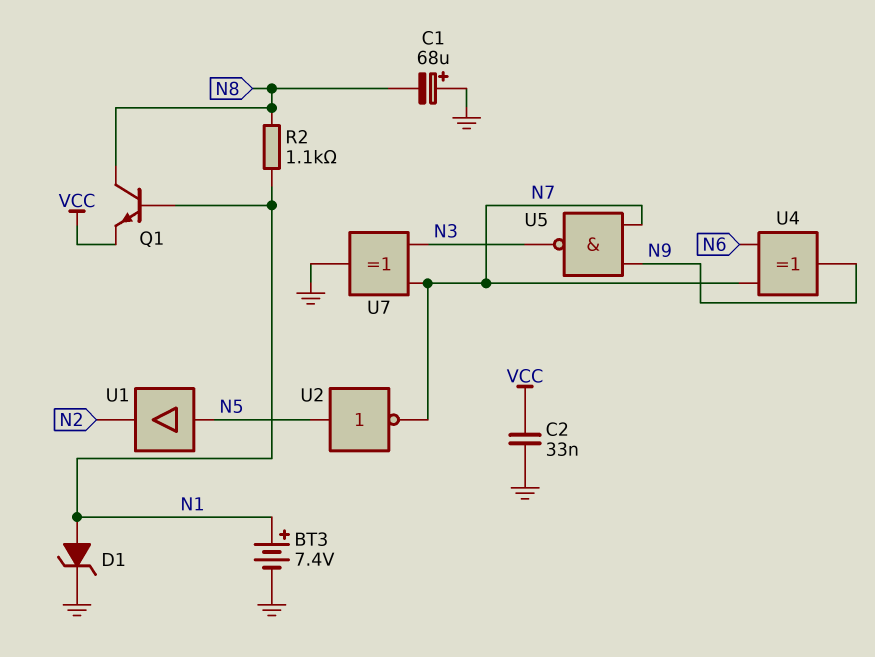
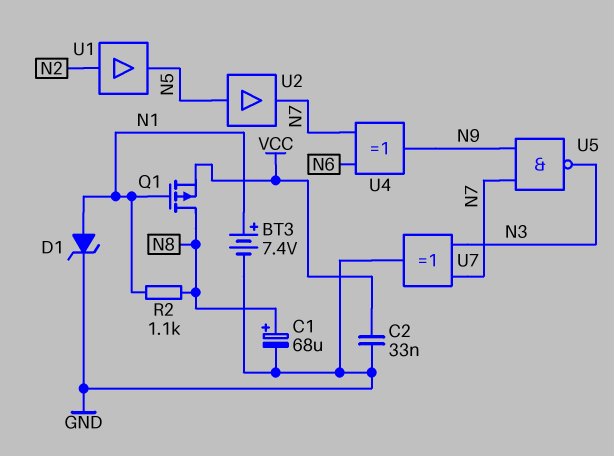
C1: 68uF (plus GND, minus N8) -> 68uF (plus N8, minus GND)
Q1: NPN (B N1, C N8, E VCC) -> PMOS (G N1, D N8, S VCC)
U1: buffer (in N5, out N2) -> buffer (in N2, out N5)
U2: NOT (in N5, out N7) -> buffer (in N5, out N7)

